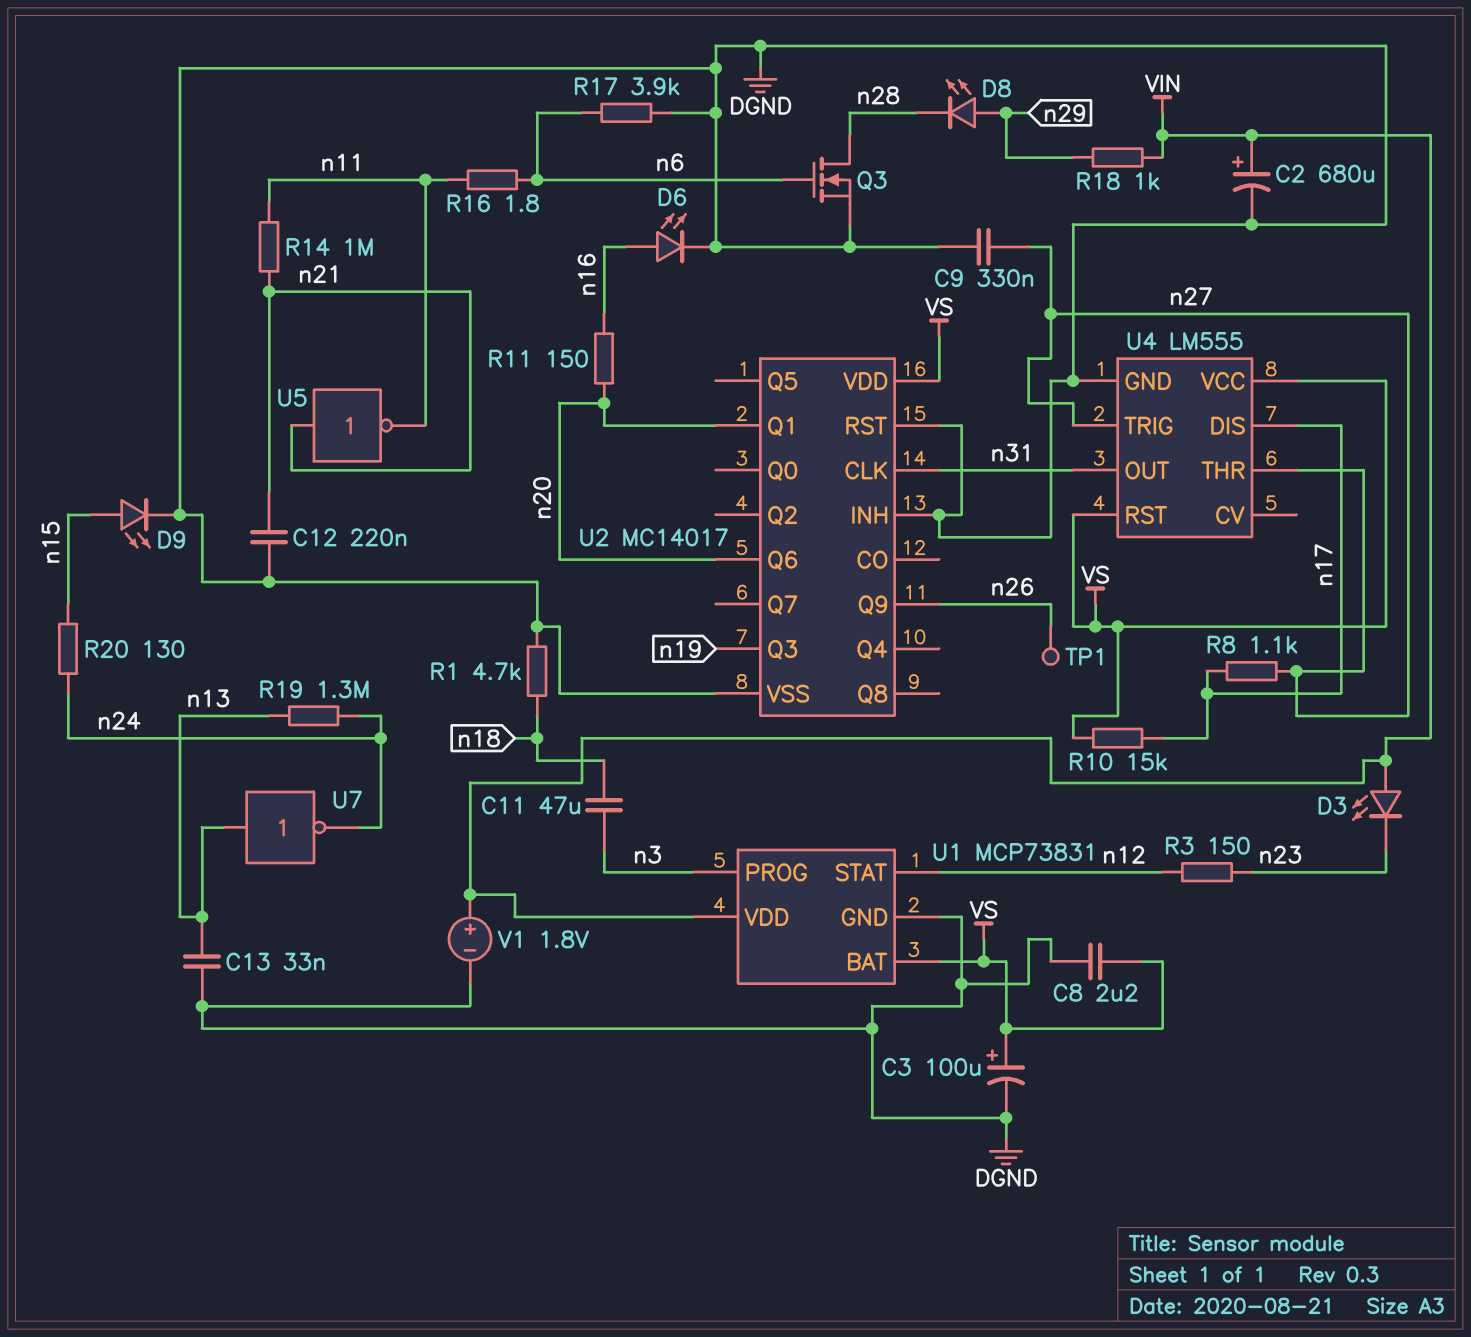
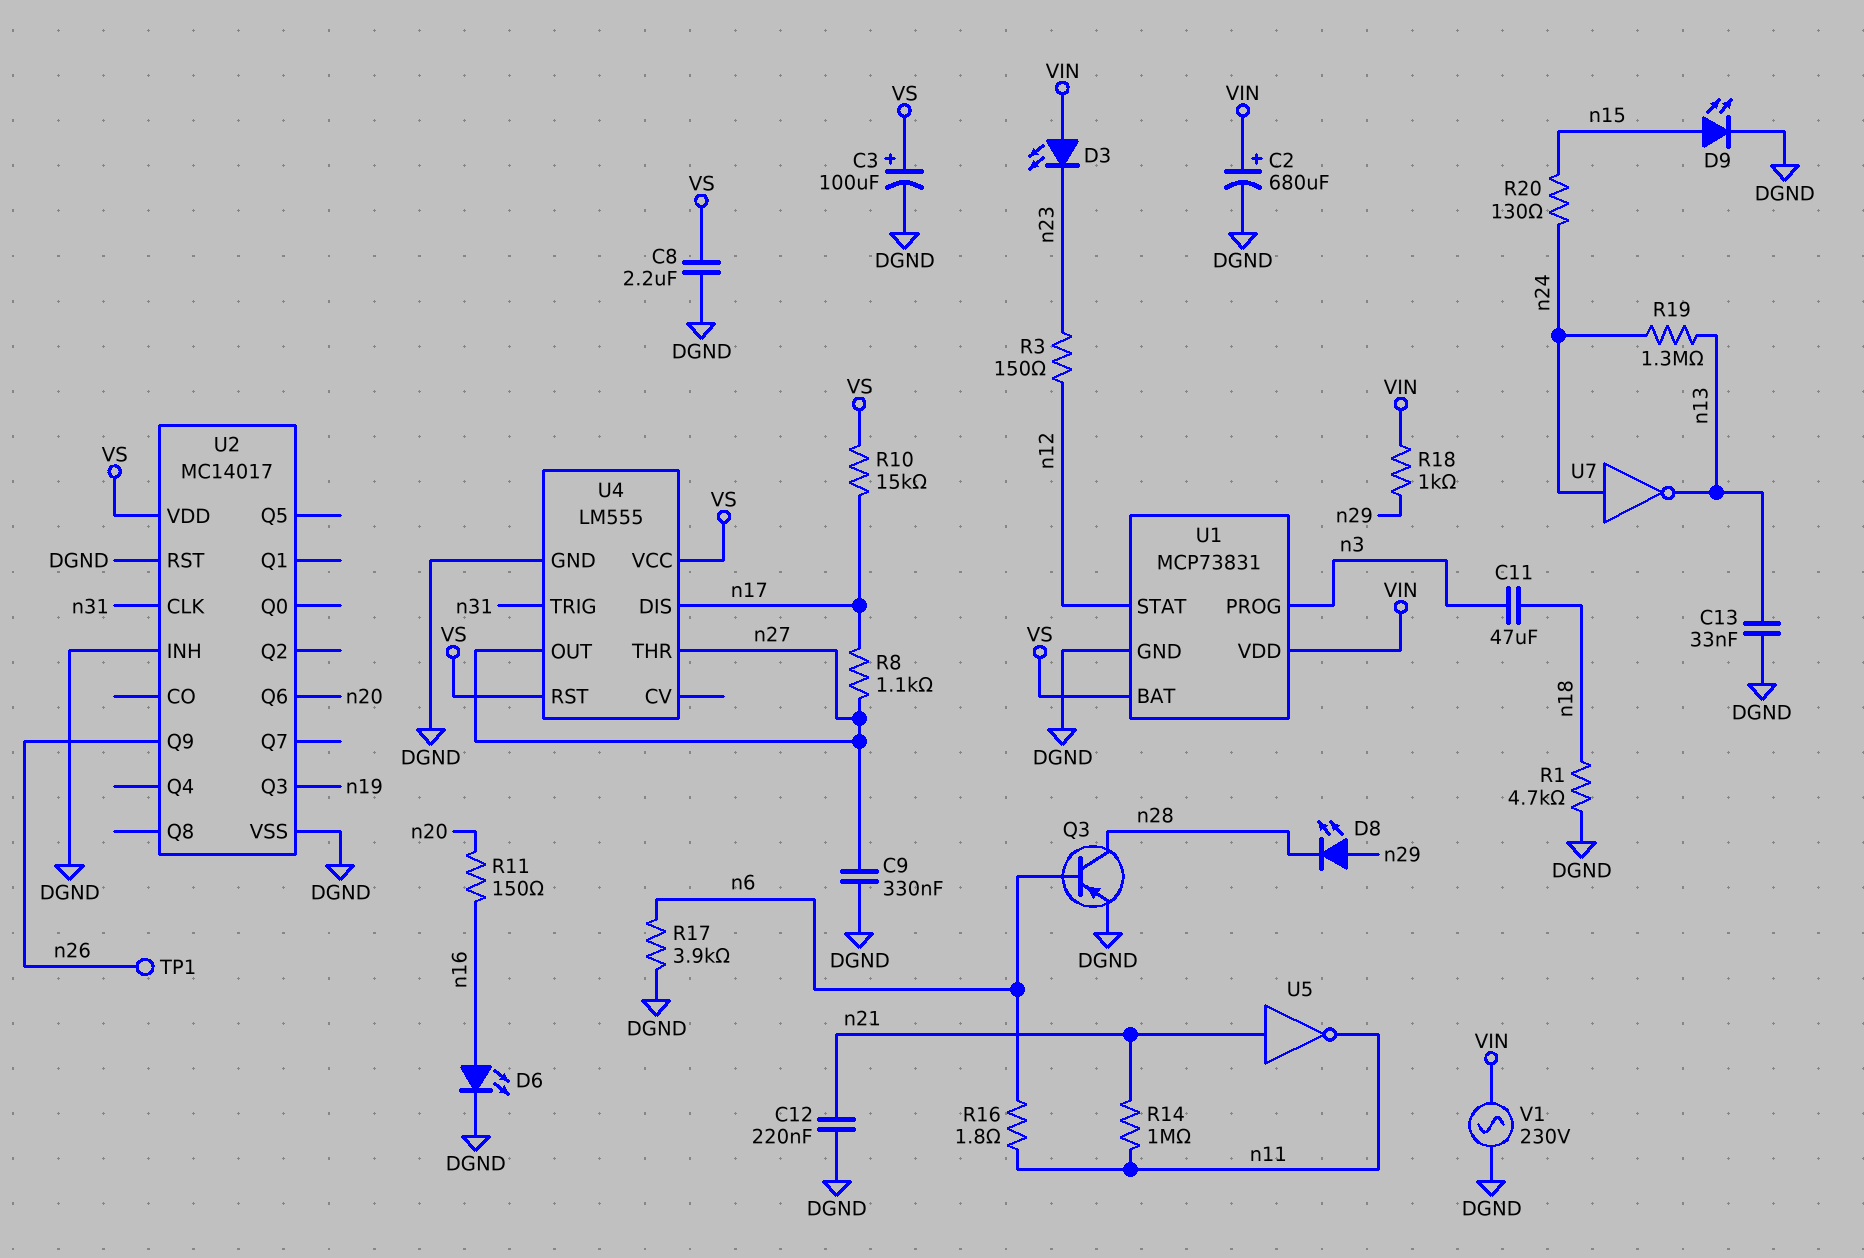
Q3: NMOS (G n6, D n28, S DGND) -> PNP (B n6, C n28, E DGND)
U2 pin Q1: n20 -> none
U4 pin OUT: n31 -> n27
U4 pin TRIG: n27 -> n31
U7: NOT (in n13, out n24) -> NOT (in n24, out n13)
V1: 1.8V (plus VIN, minus DGND) -> AC 230V (DGND, VIN)

